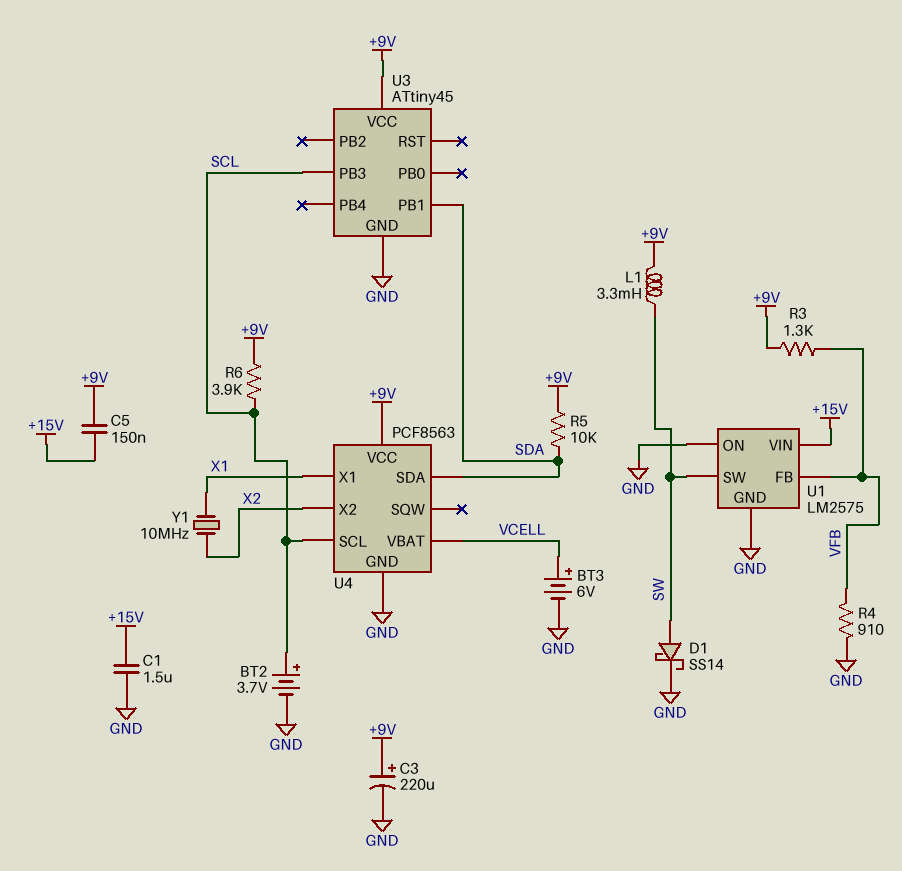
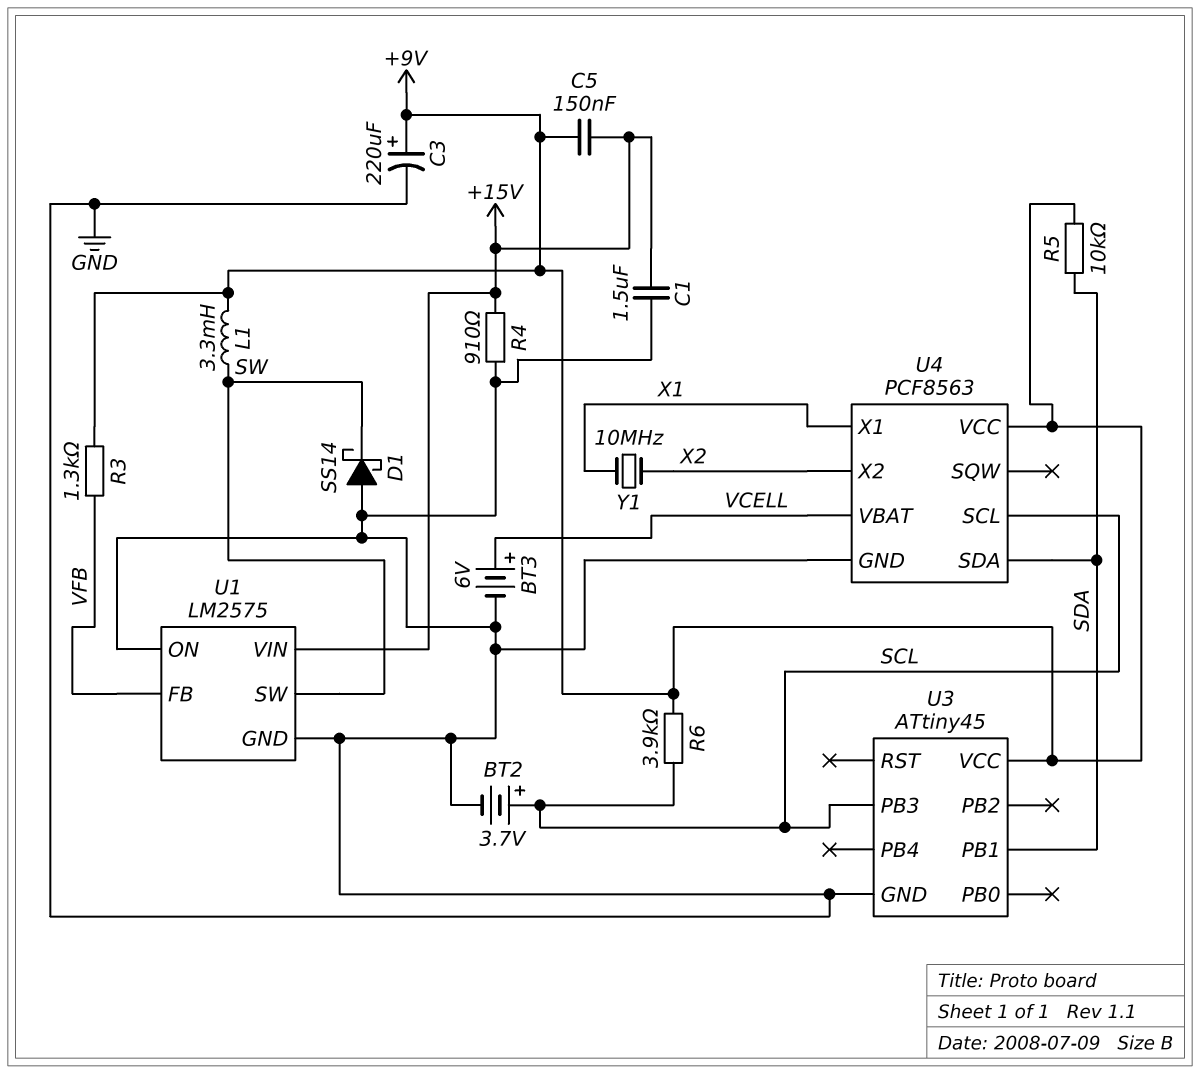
D1: schottky SS14 (A SW, K GND) -> schottky SS14 (A GND, K SW)
R4: 910 (GND, VFB) -> 910 (+15V, GND)

